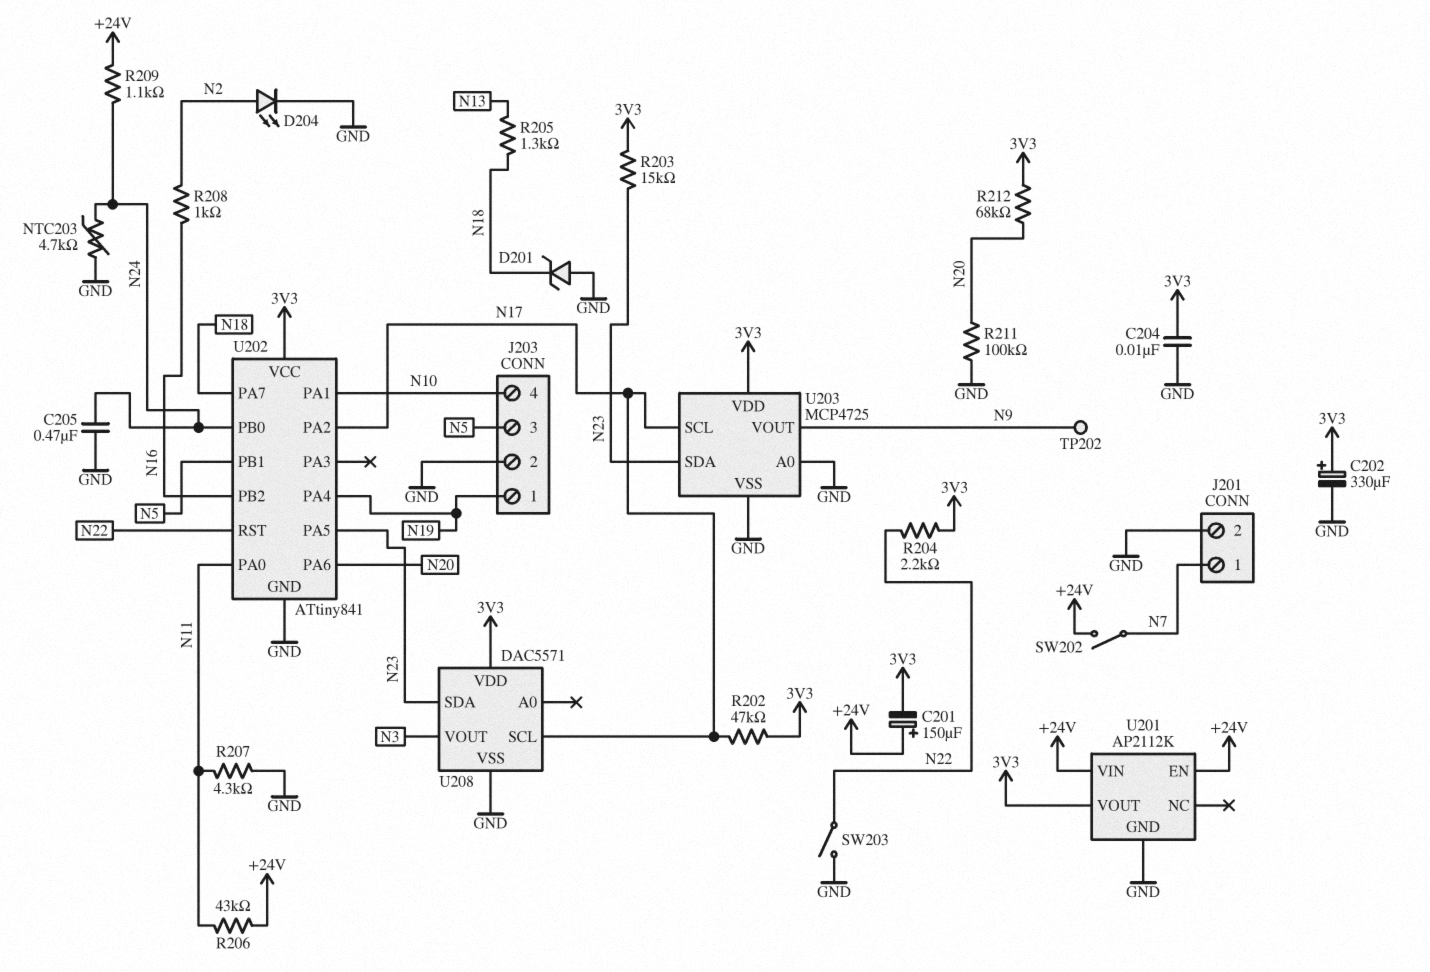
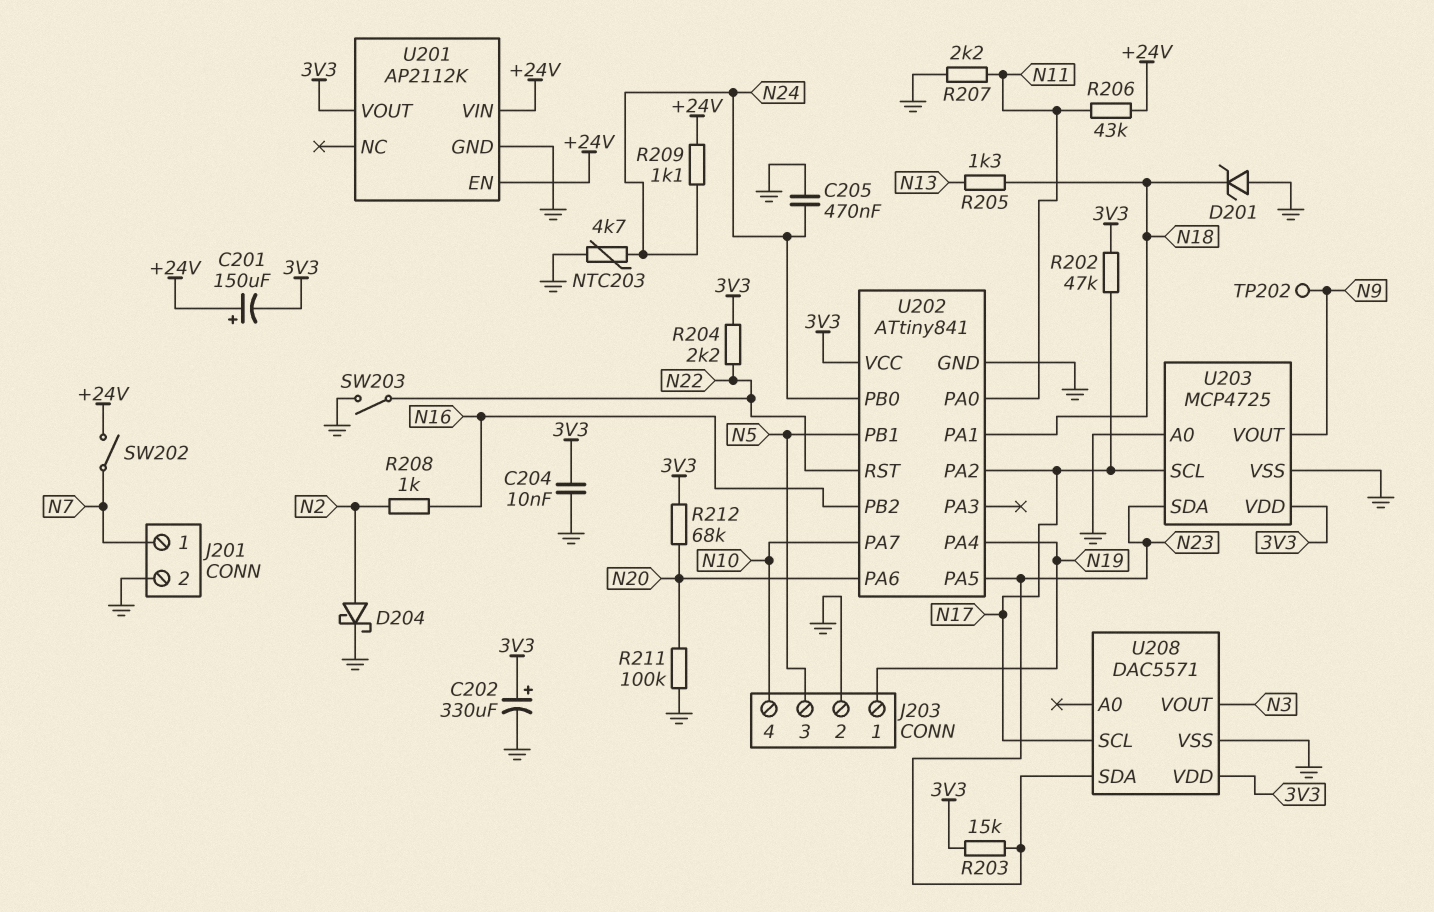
D204: LED (A N2, K GND) -> schottky (A N2, K GND)
R207: 4.3k (GND, N11) -> 2.2k (GND, N11)
U202 pin PA1: N10 -> N18
U202 pin PA7: N18 -> N10

